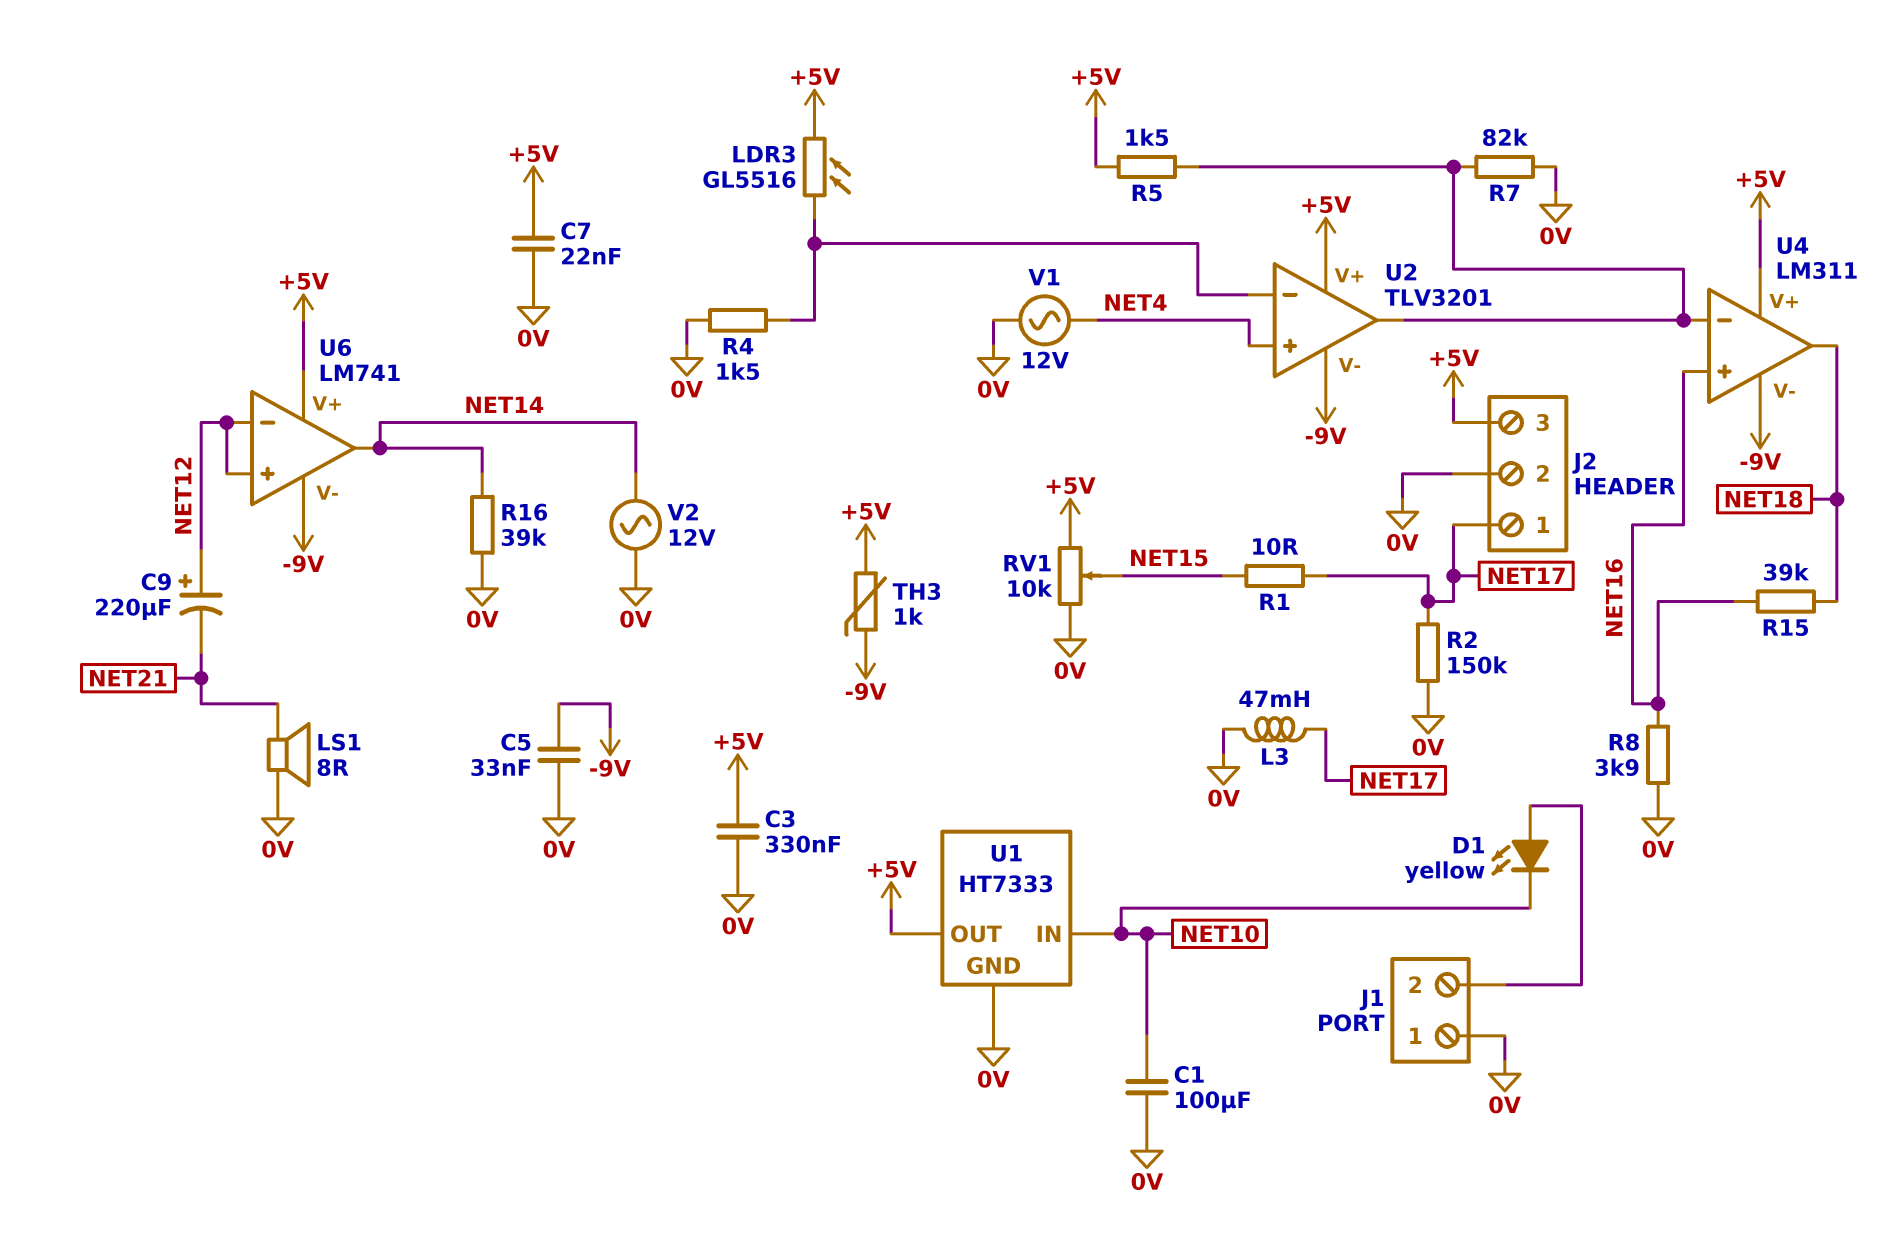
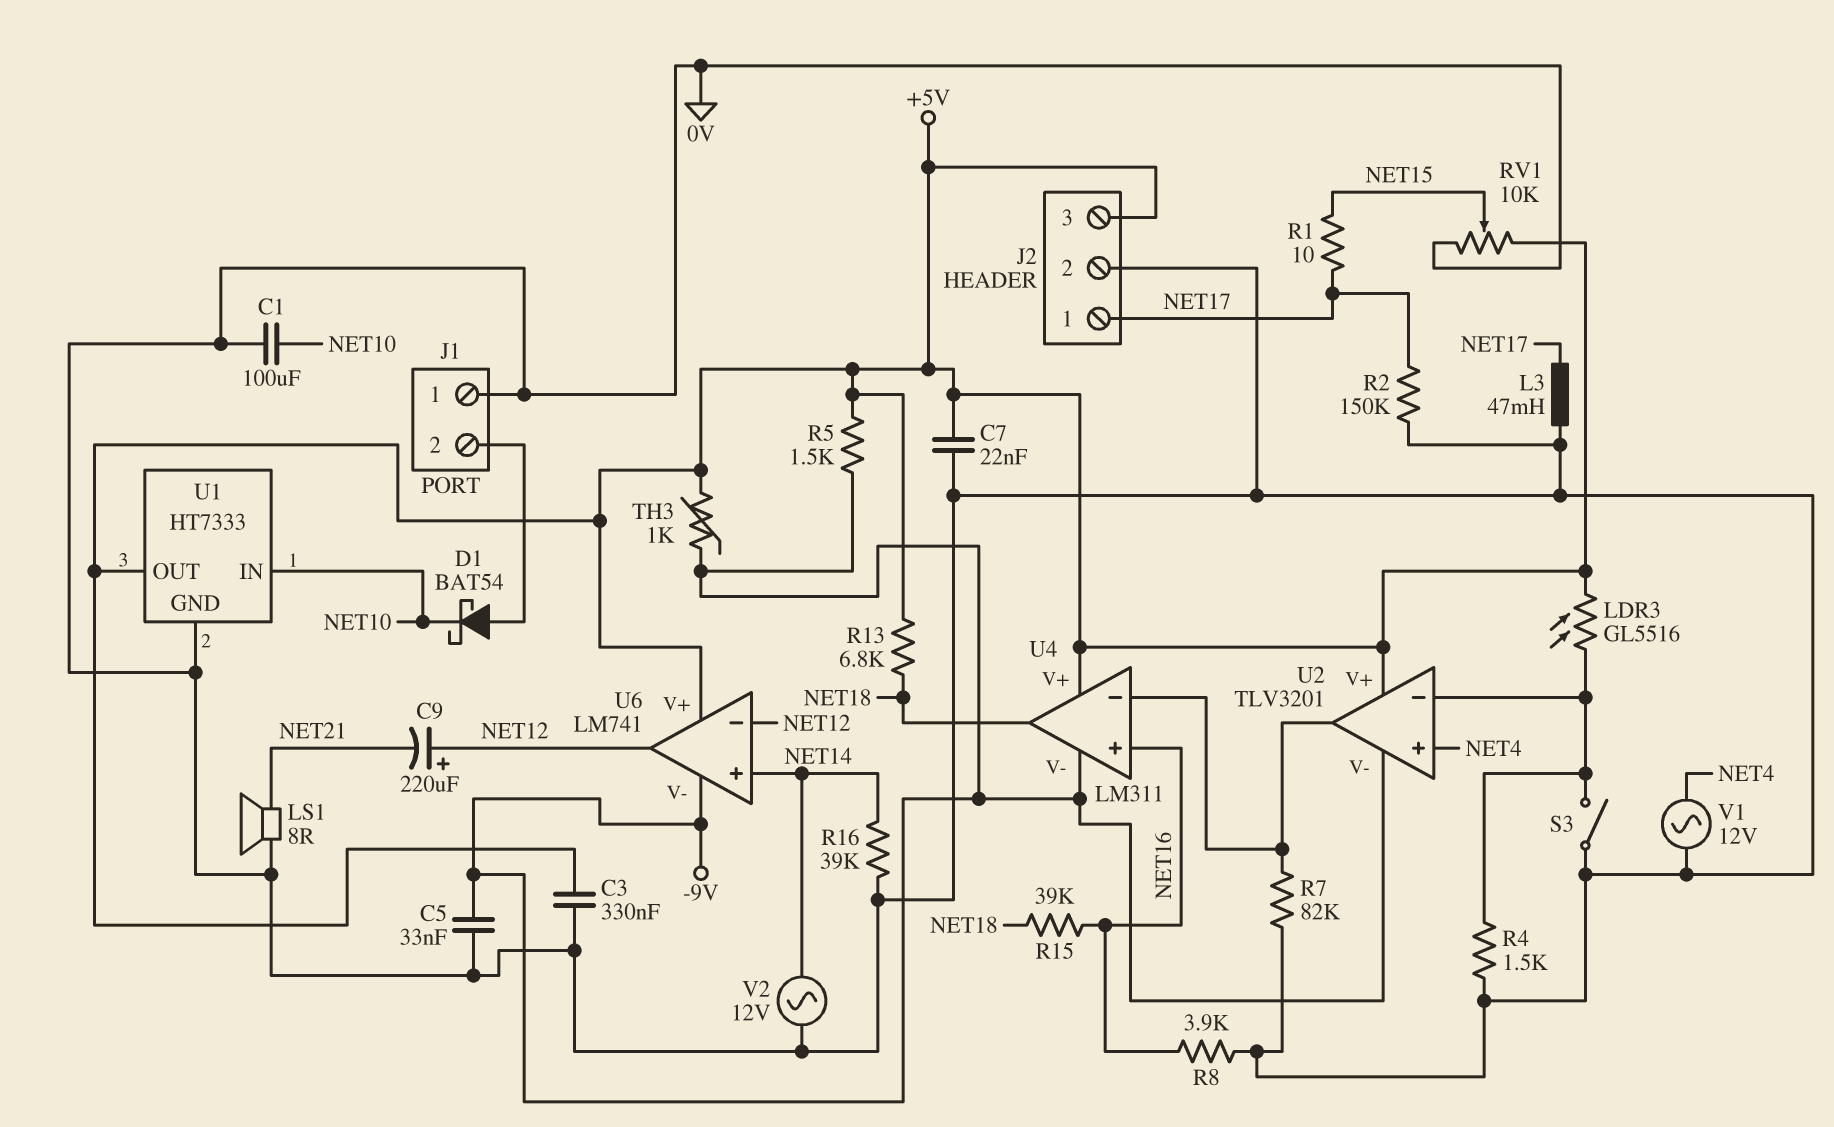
D1: LED yellow (A J1/2, K NET10) -> schottky BAT54 (A J1/2, K NET10)
R5: 1.5k (+5V, U2/out) -> 1.5k (+5V, -9V)
R13: none -> 6.8k (+5V, NET18)
S3: none -> switch (0V, U2/in-)
U6 pin in+: NET12 -> NET14
U6 pin out: NET14 -> NET12

